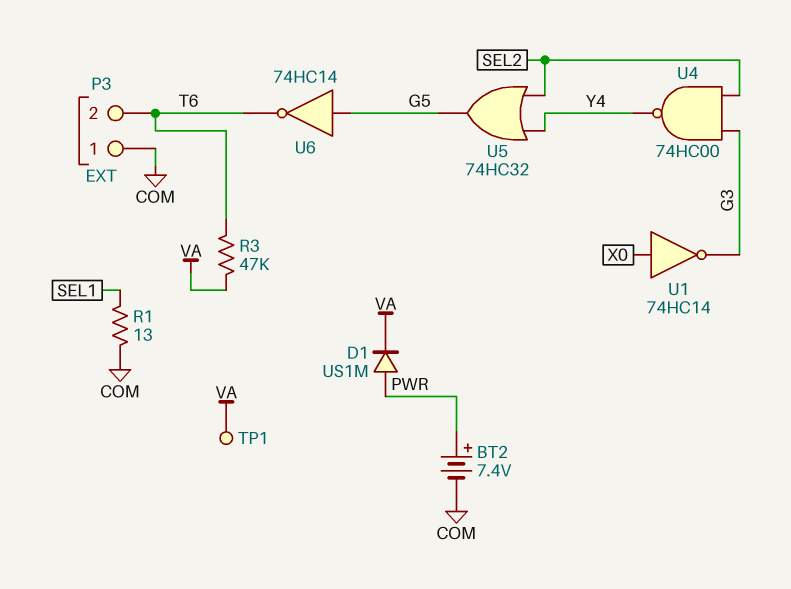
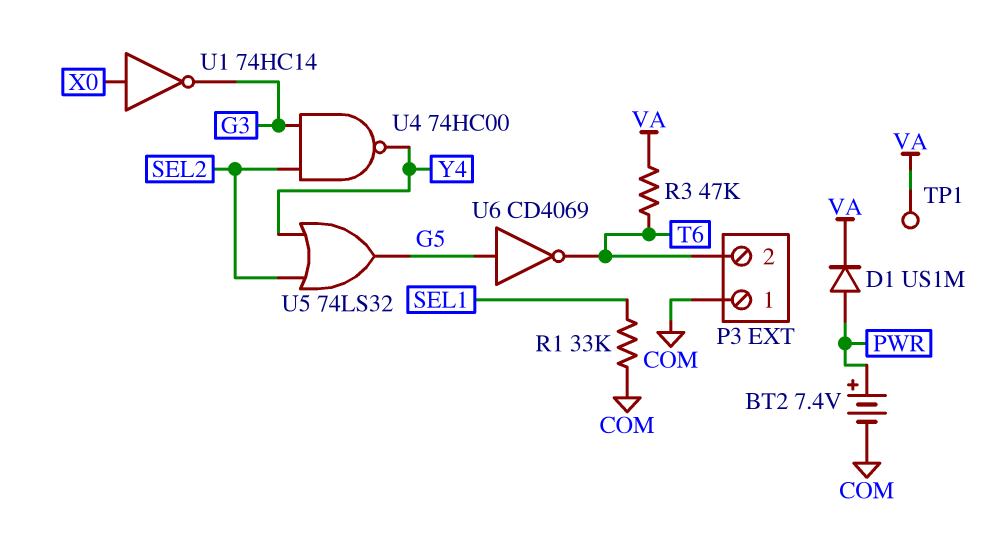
R1: 13 (COM, SEL1) -> 33k (COM, SEL1)
U5: OR 74HC32 (in SEL2, in Y4, out G5) -> OR 74LS32 (in SEL2, in Y4, out G5)
U6: NOT 74HC14 (in G5, out T6) -> NOT CD4069 (in G5, out T6)

